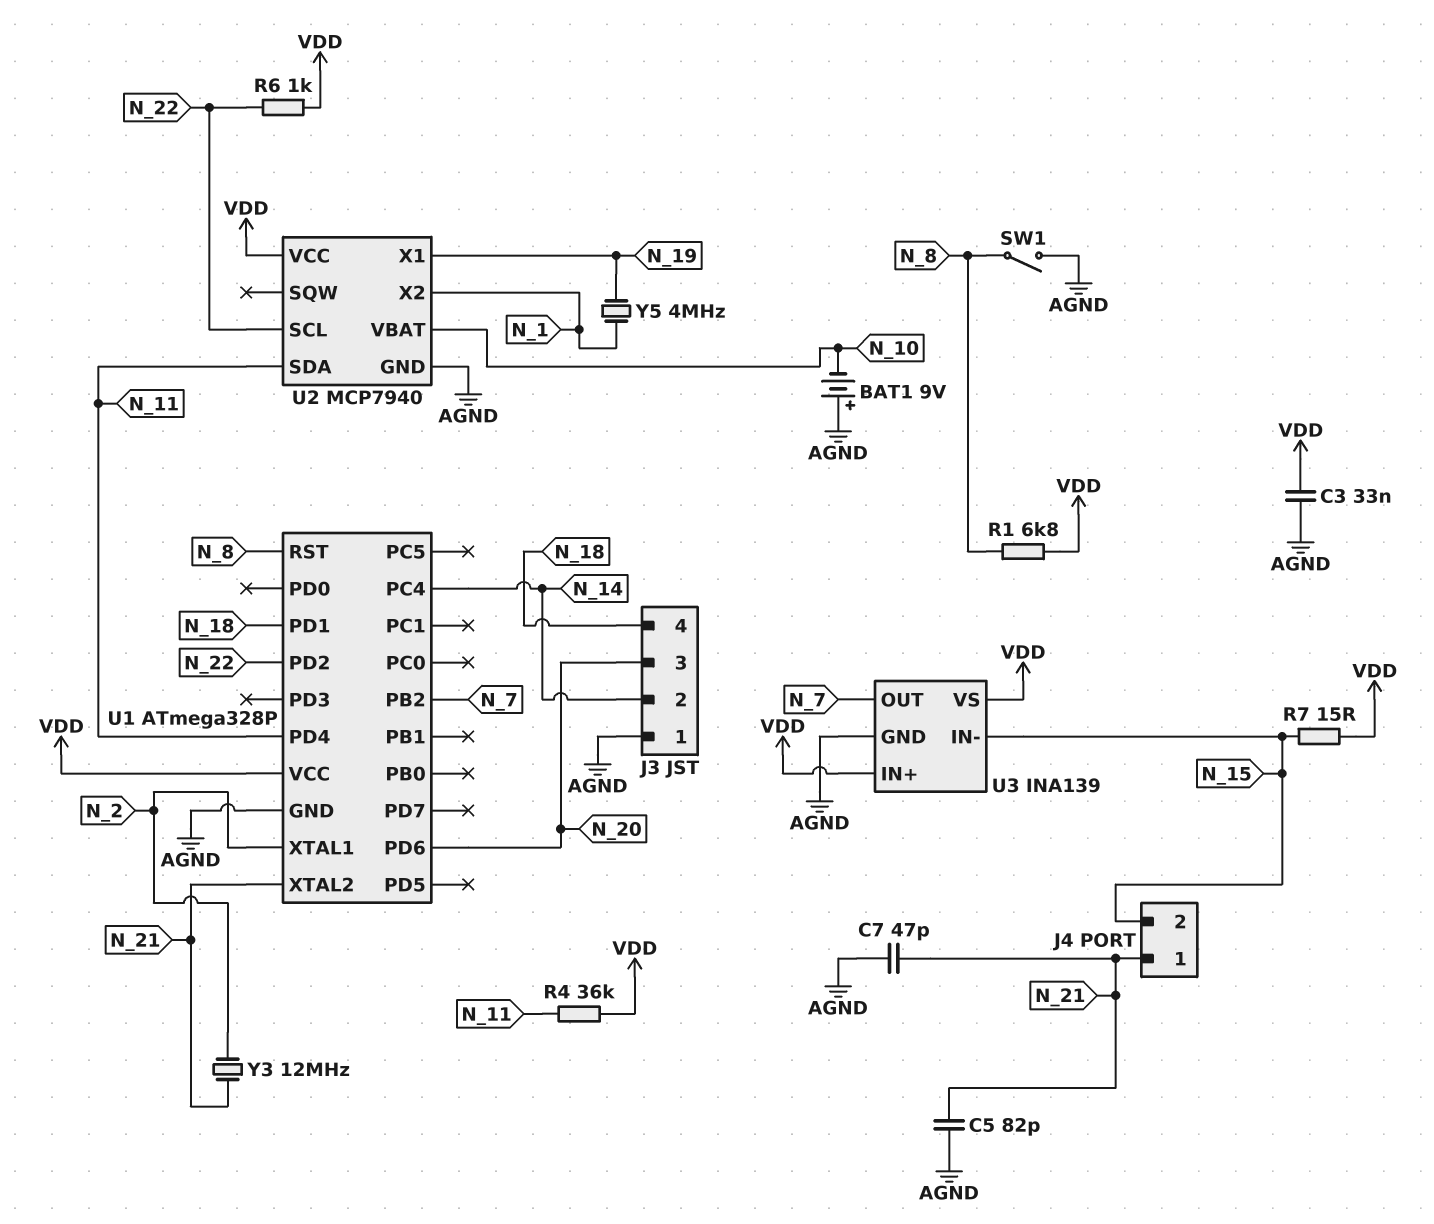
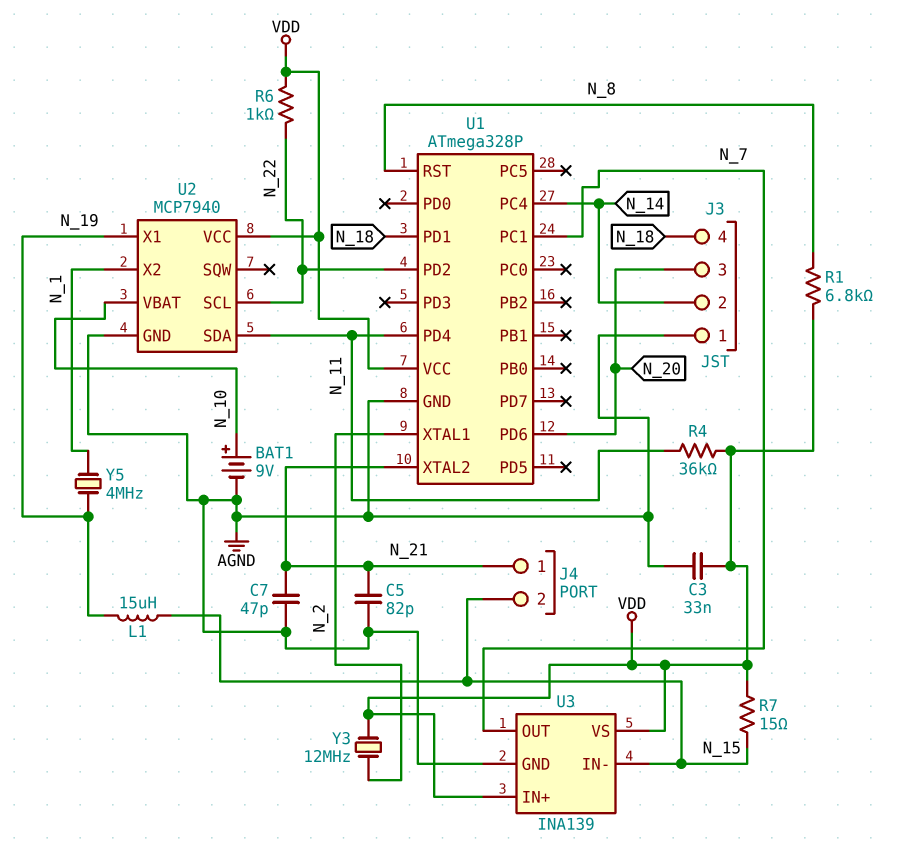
BAT1: 9V (plus AGND, minus N_10) -> 9V (plus N_10, minus AGND)
L1: none -> 15uH (N_15, N_19)
SW1: switch (AGND, N_8) -> none
U1 pin PB2: N_7 -> none
U1 pin PC1: none -> N_7
Y3: 12MHz (N_2, N_21) -> 12MHz (N_2, VDD)

